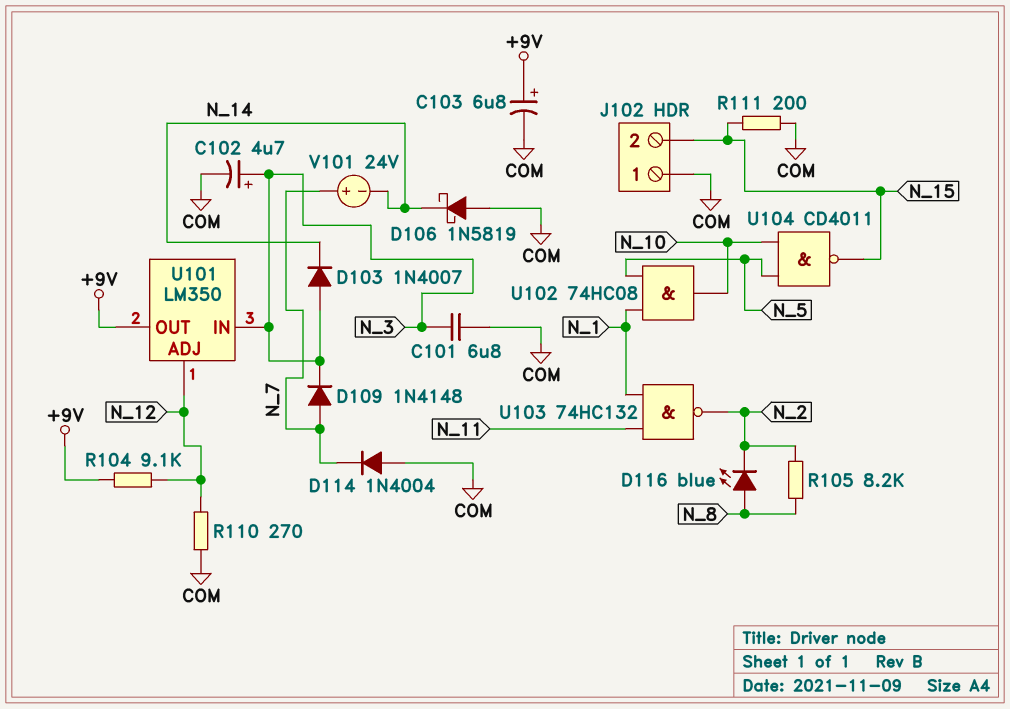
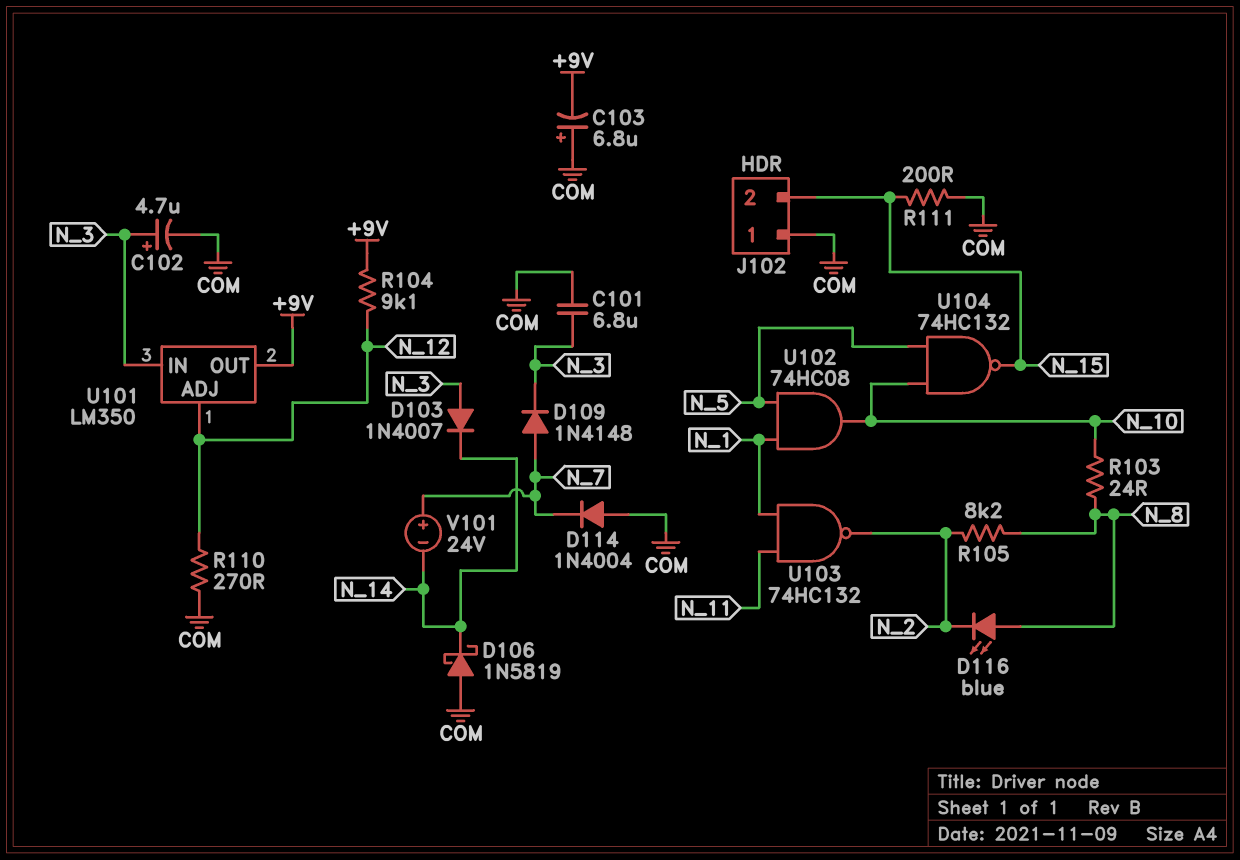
C103: 6.8uF (plus +9V, minus COM) -> 6.8uF (plus COM, minus +9V)
R103: none -> 24 (N_8, N_10)
U104: NAND CD4011 (in N_5, in N_10, out N_15) -> NAND 74HC132 (in N_5, in N_10, out N_15)

